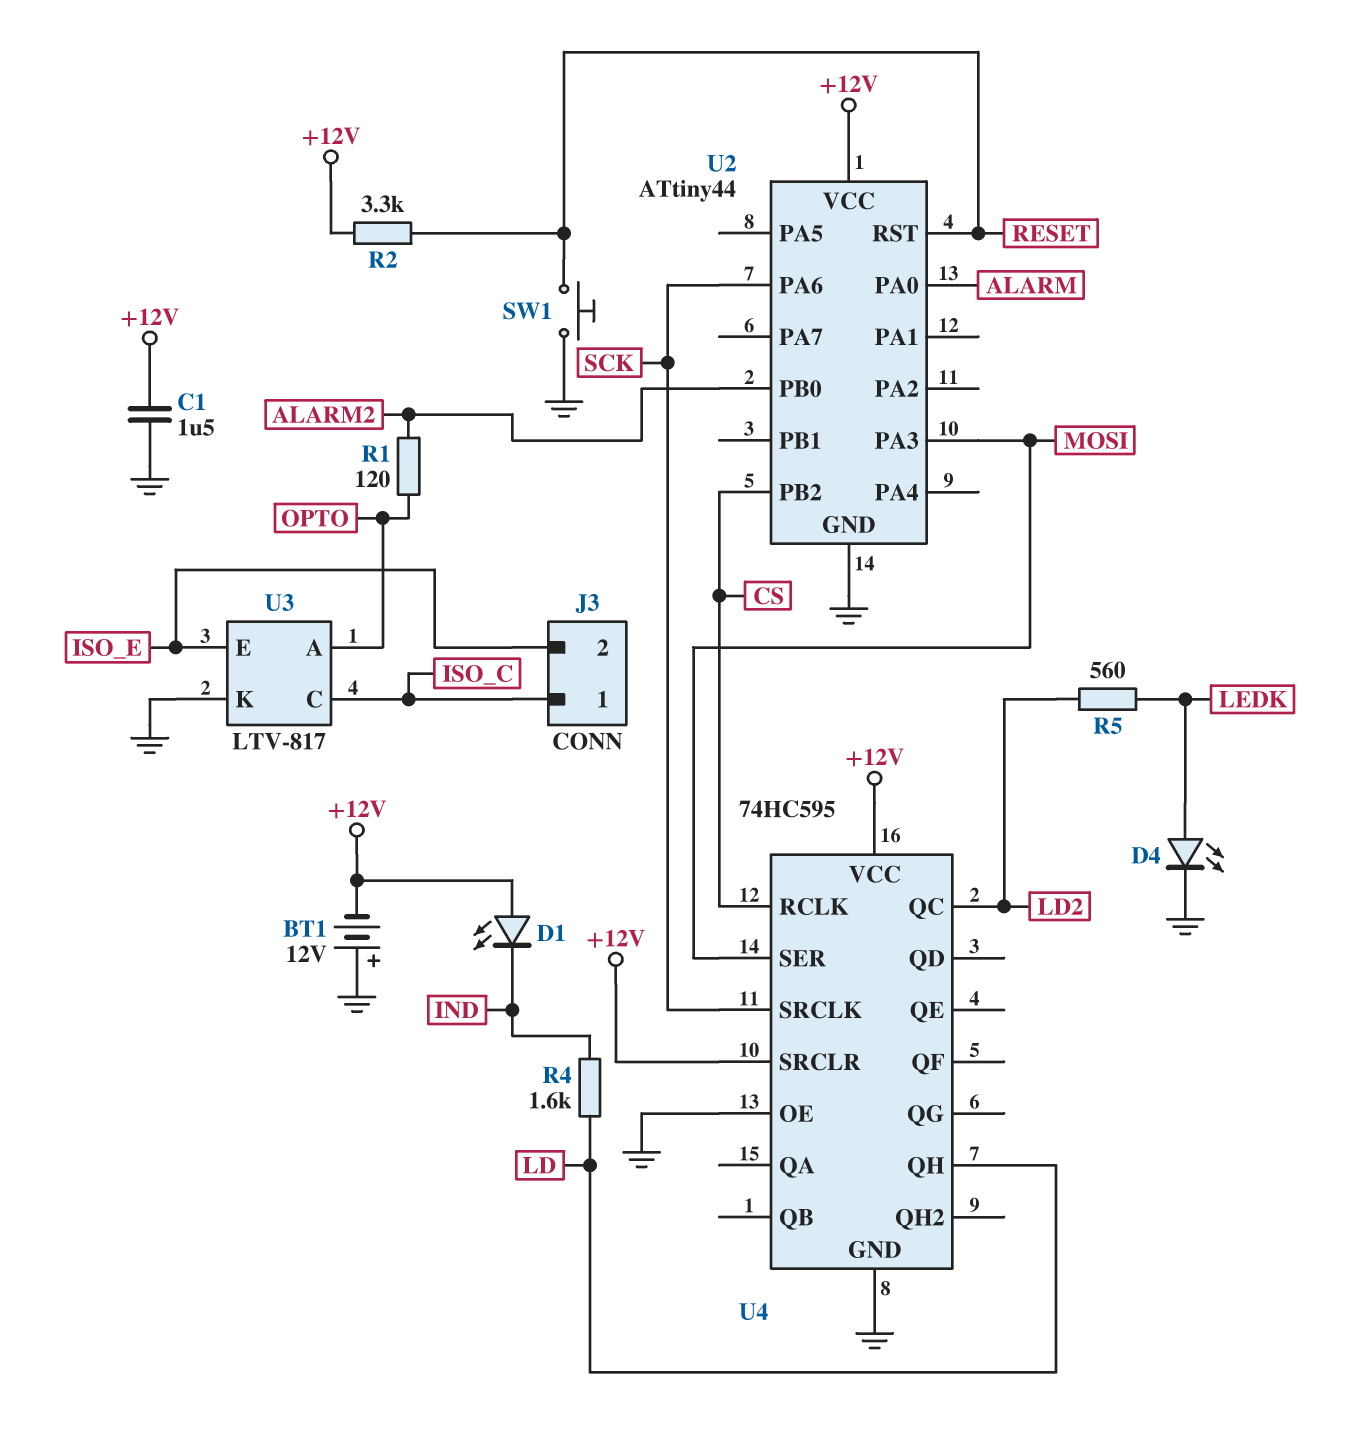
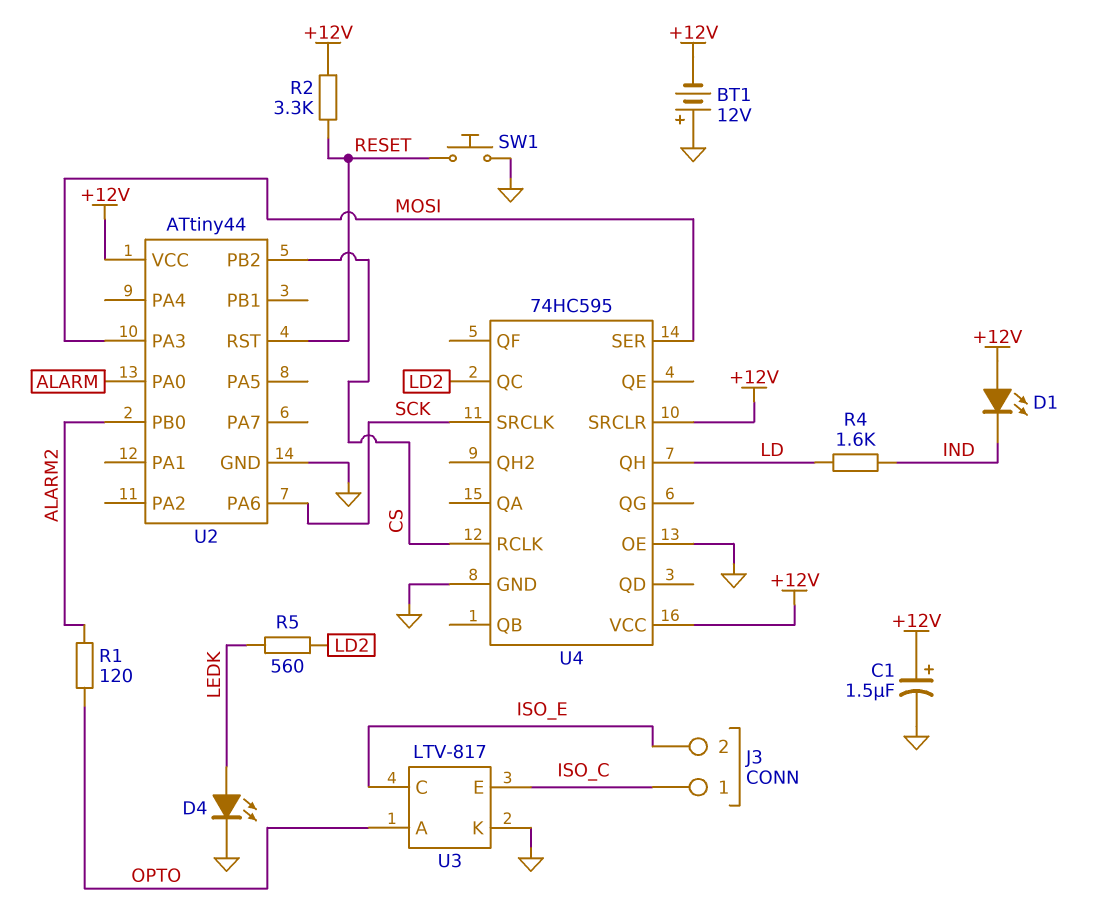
C1: 1.5uF (+12V, GND) -> 1.5uF (plus +12V, minus GND)
U3 pin C: ISO_C -> ISO_E
U3 pin E: ISO_E -> ISO_C

